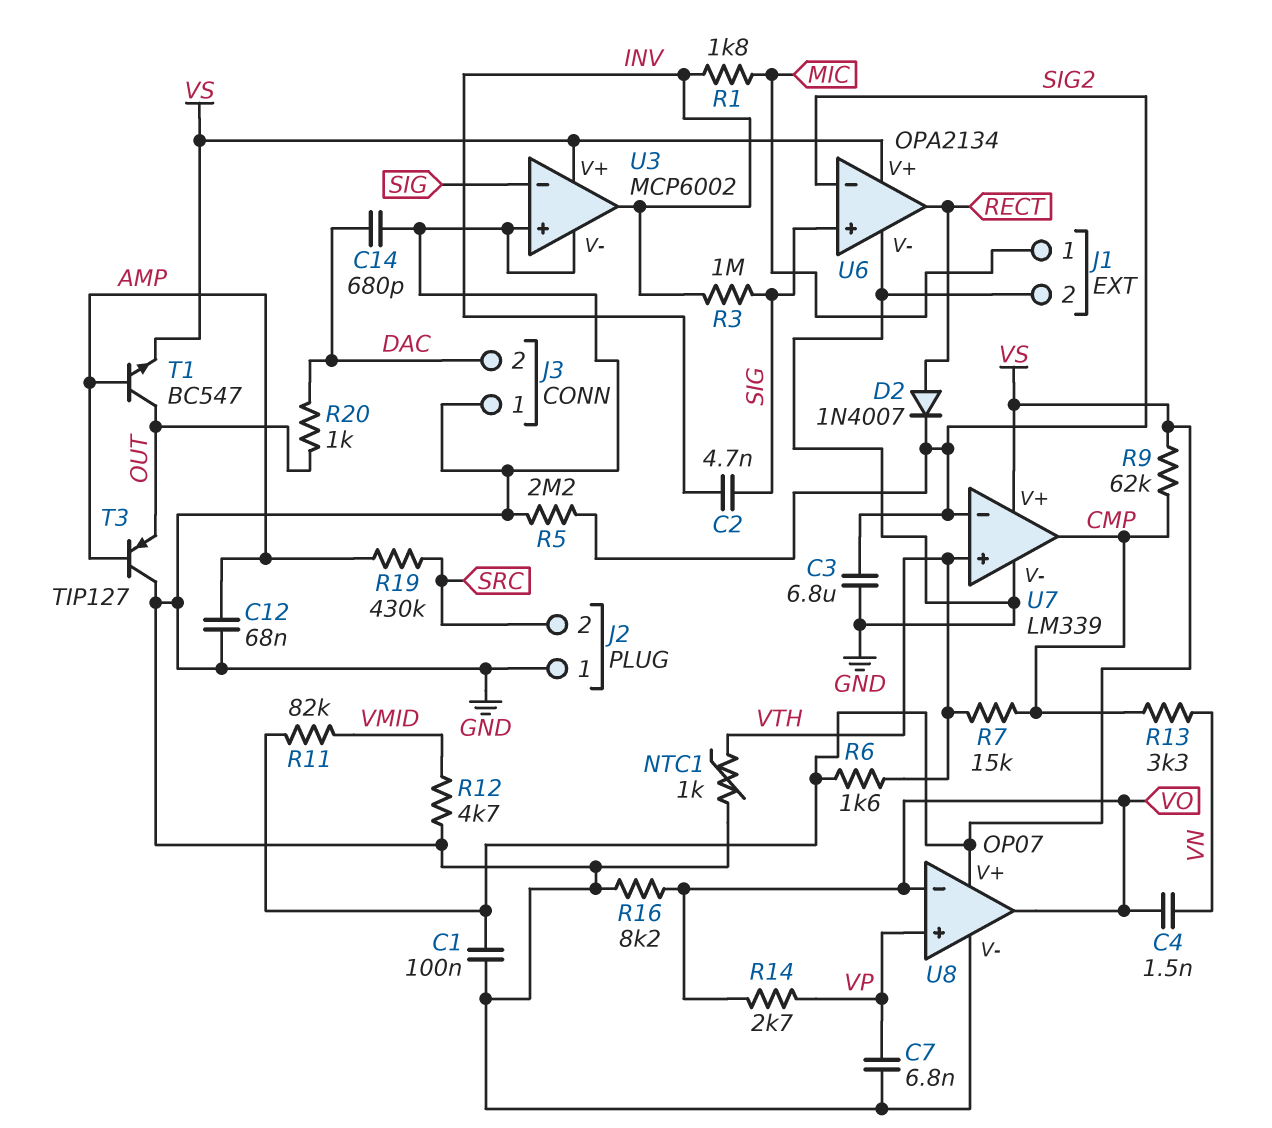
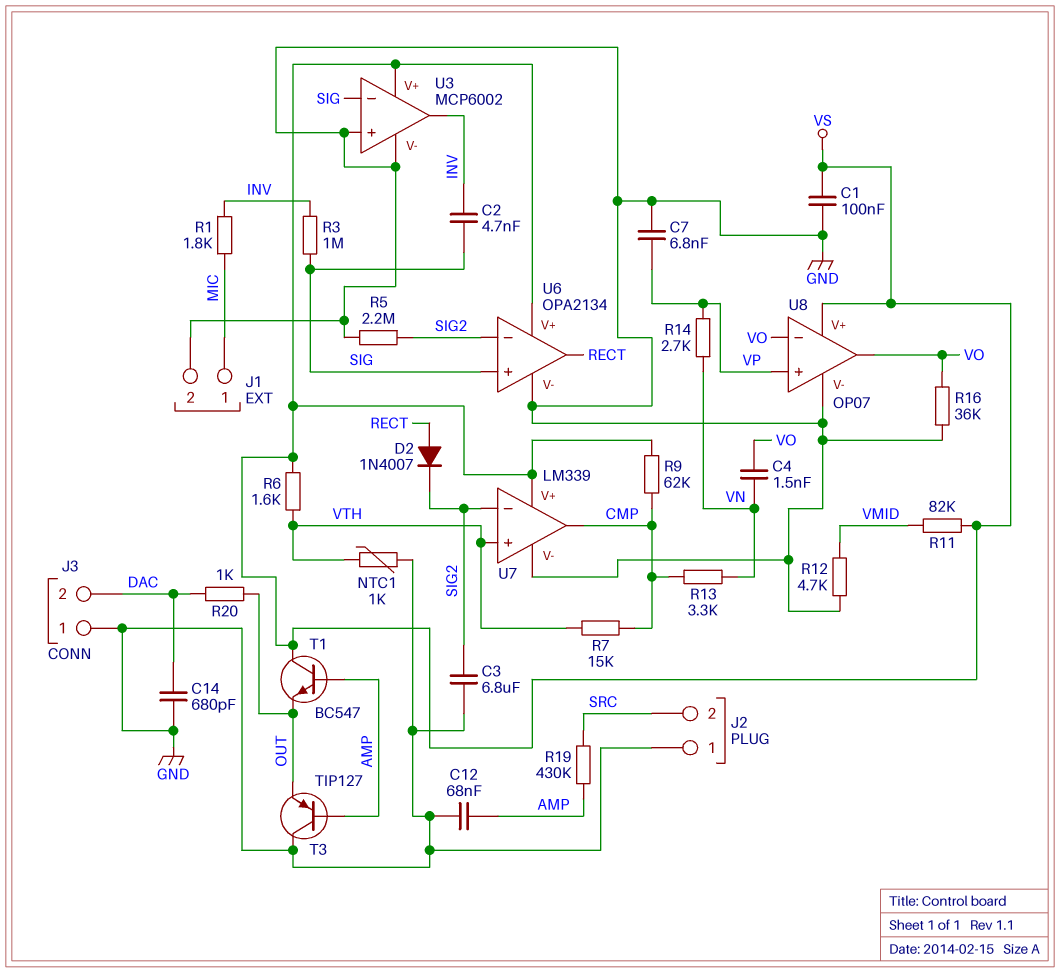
R14: 2.7k (VO, VP) -> 2.7k (VN, VP)
R16: 8.2k (GND, VO) -> 36k (GND, VO)
T1: NPN BC547 (B AMP, C OUT, E VS) -> NPN BC547 (B AMP, C VS, E OUT)

